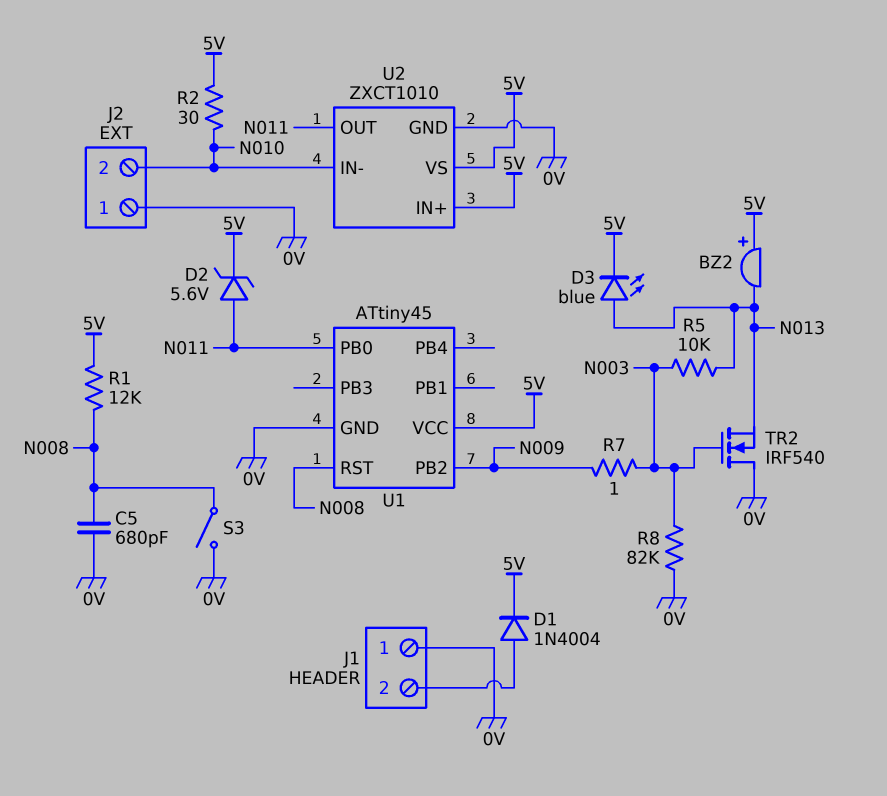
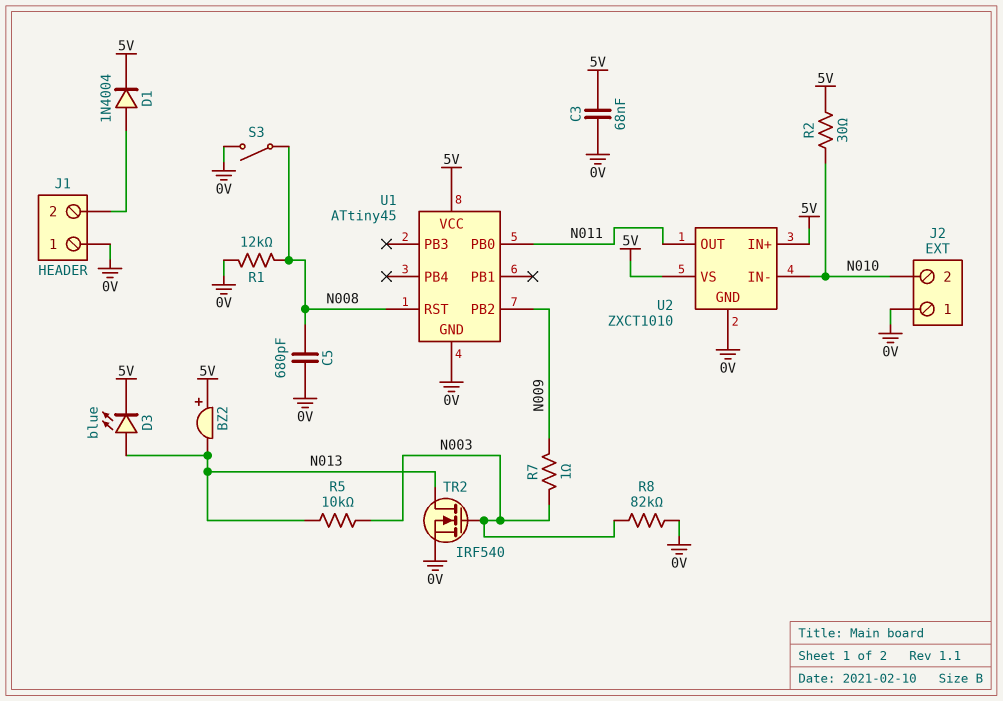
C3: none -> 68nF (0V, 5V)
D2: zener 5.6V (A N011, K 5V) -> none
R1: 12k (5V, N008) -> 12k (0V, N008)
TR2: NMOS IRF540 (G N003, D 0V, S N013) -> NMOS IRF540 (G N003, D N013, S 0V)

